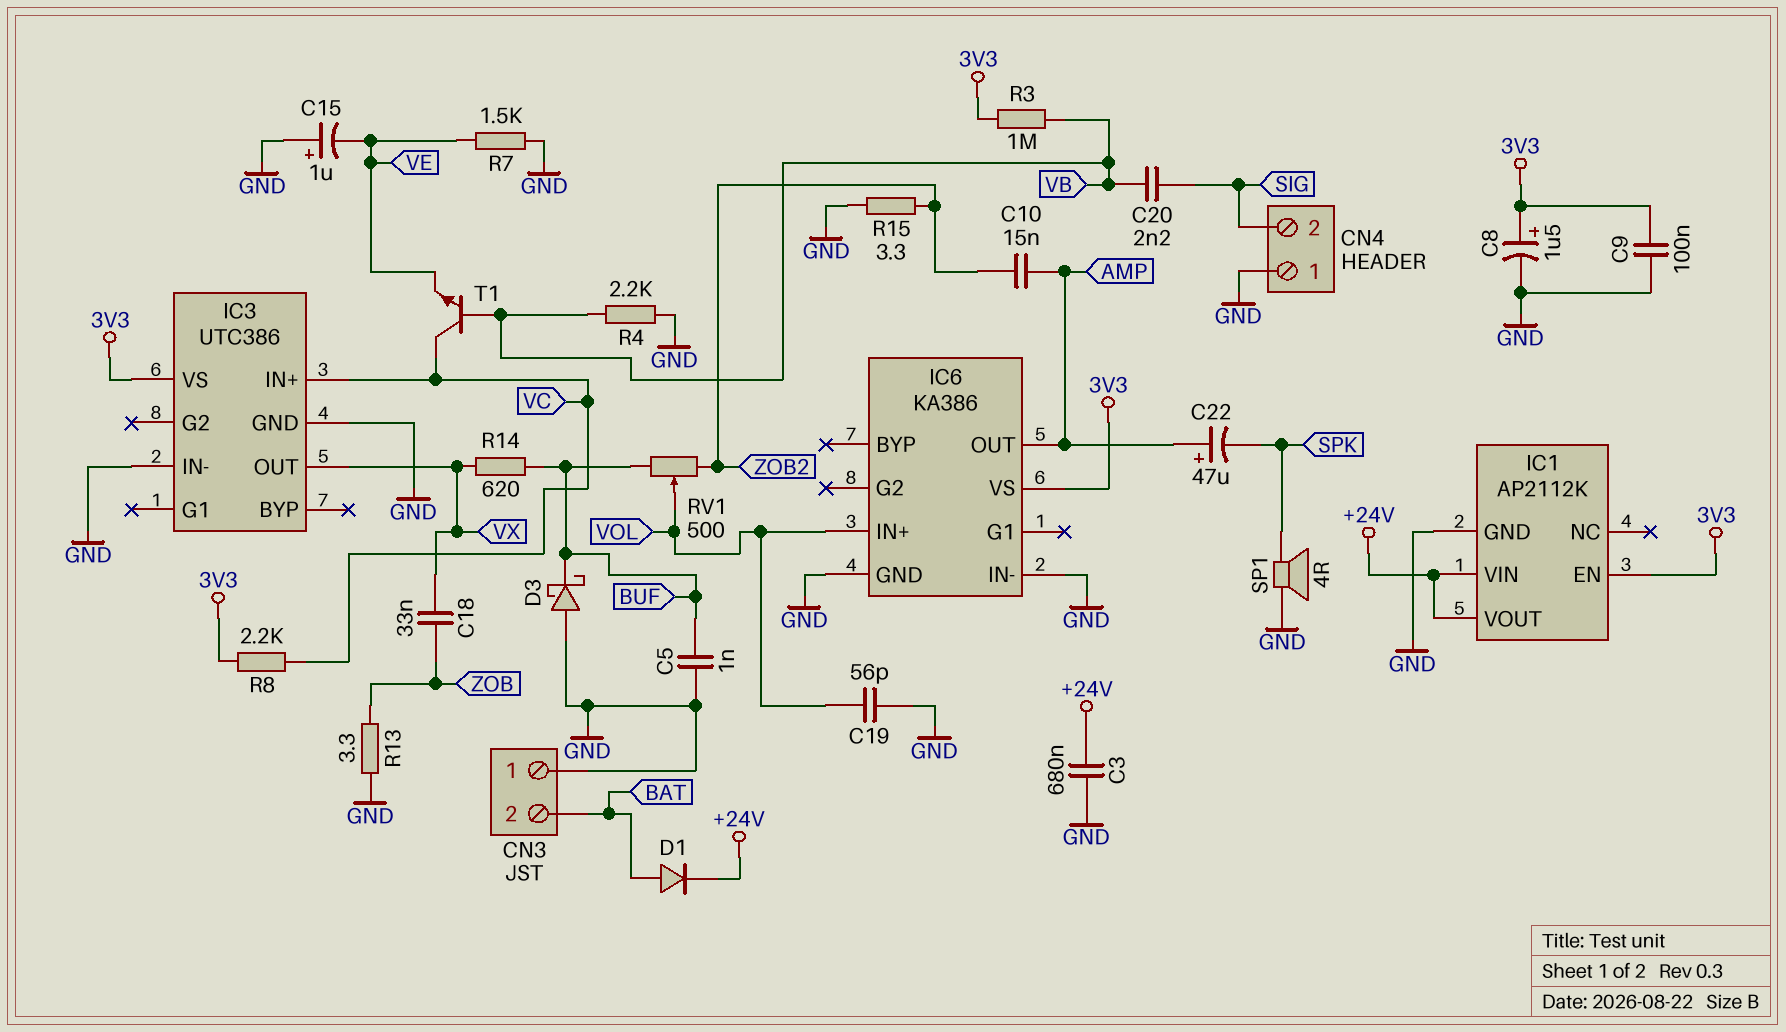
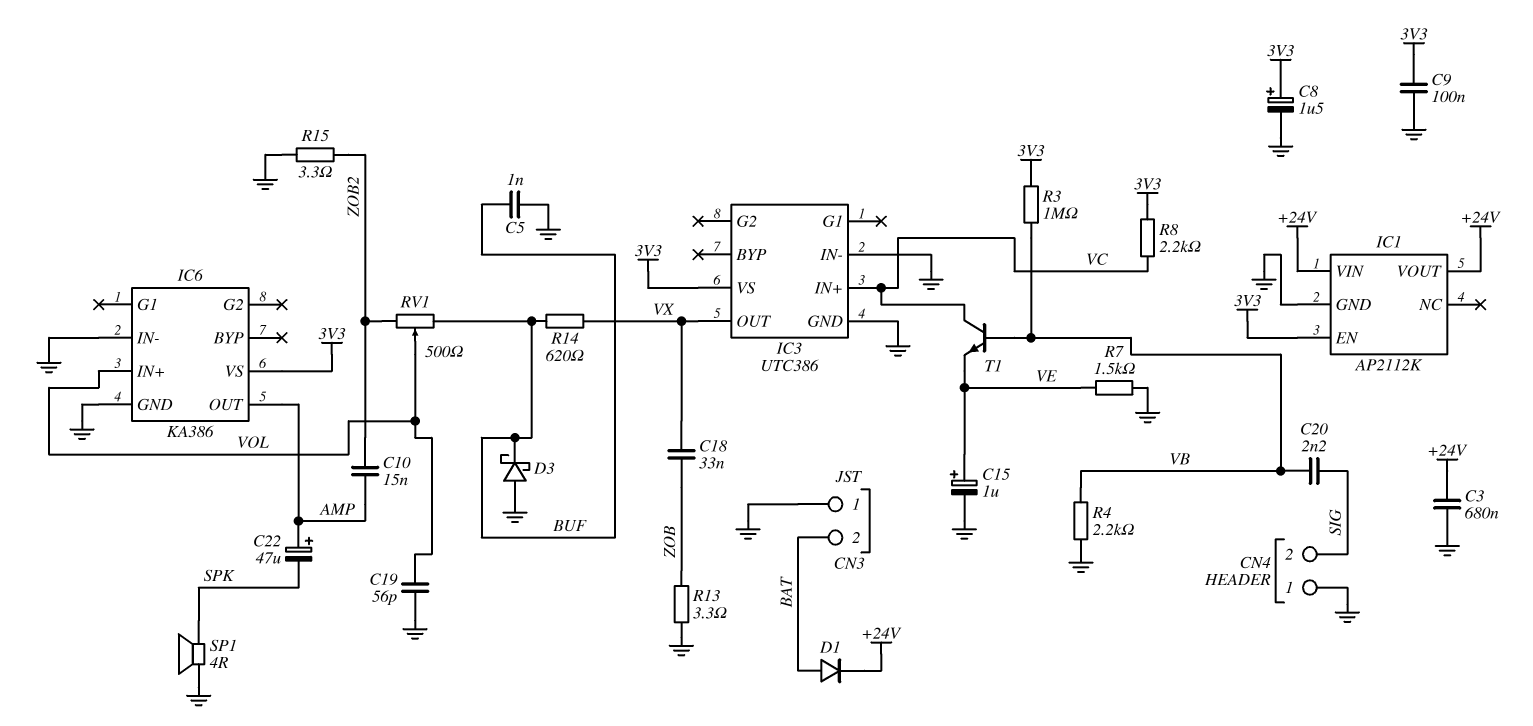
C15: 1uF (plus GND, minus VE) -> 1uF (plus VE, minus GND)

